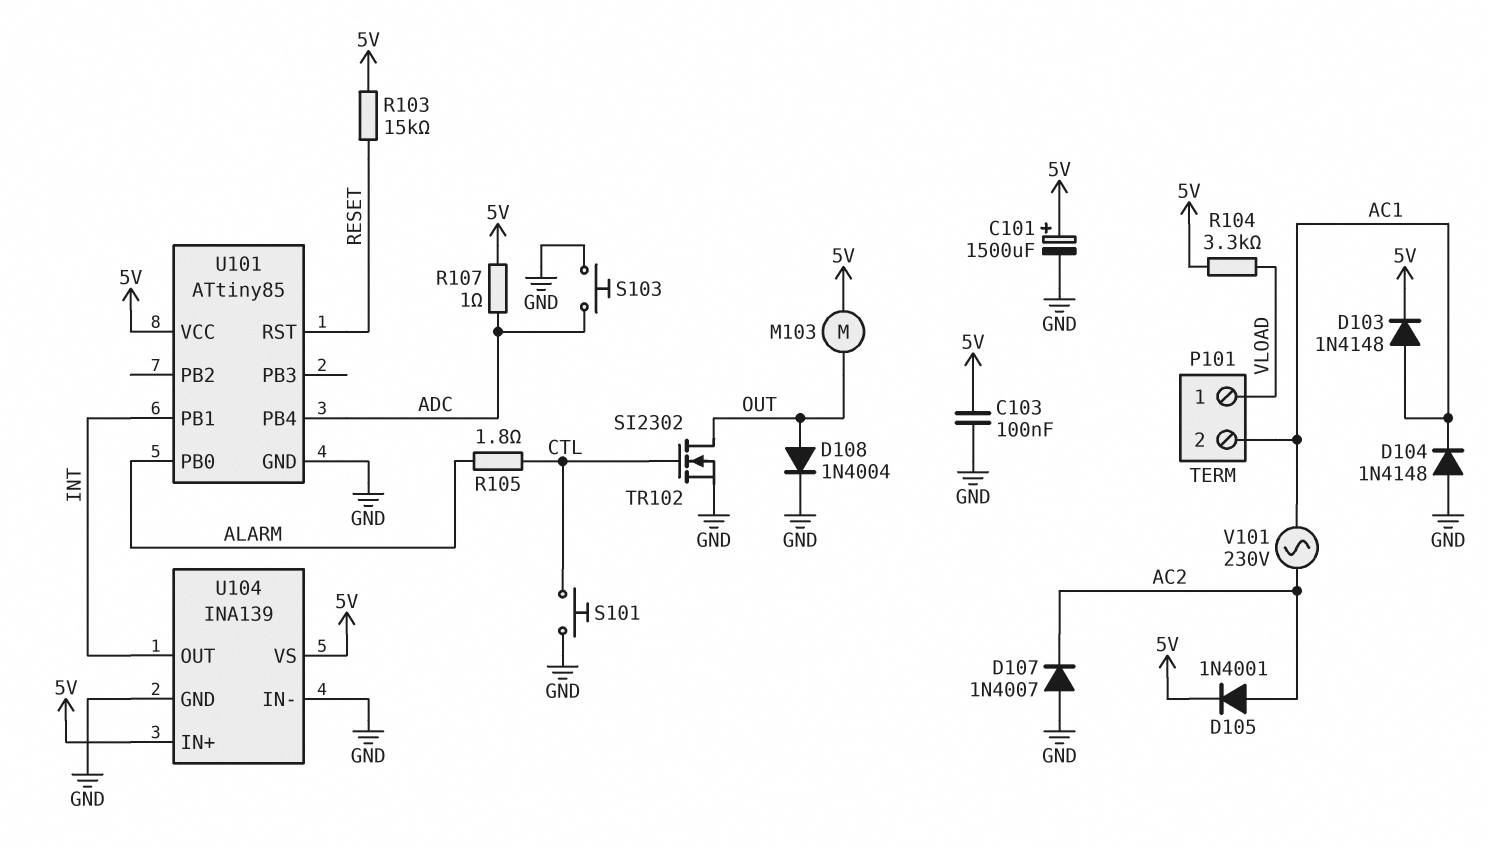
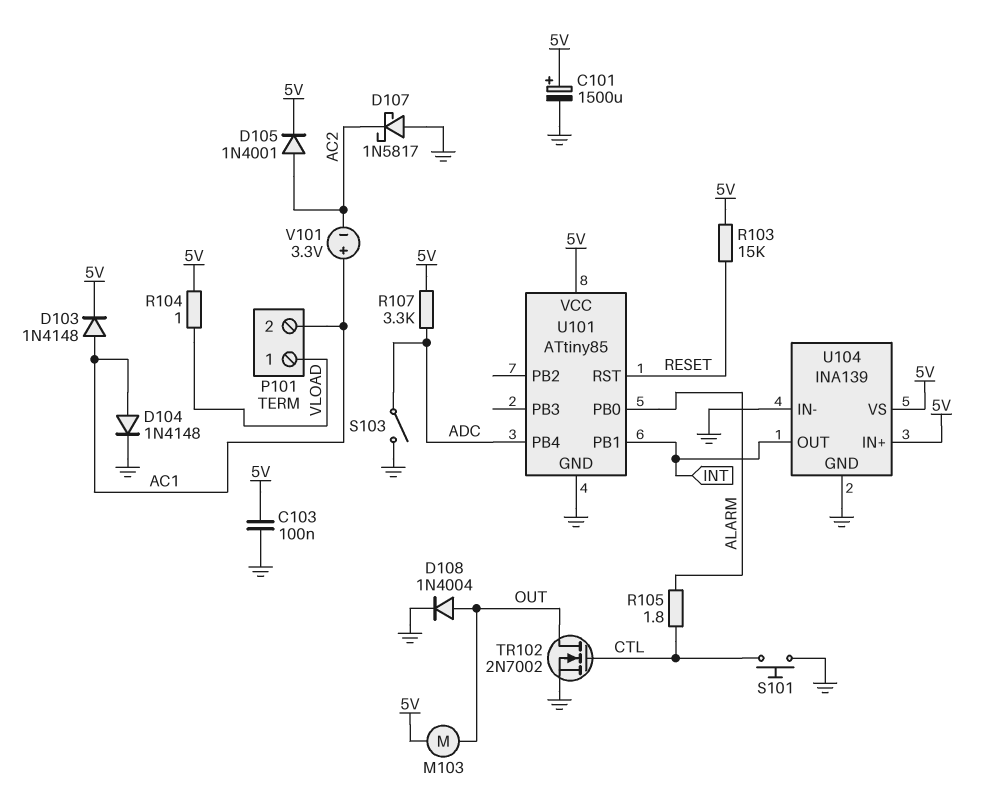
D104: diode 1N4148 (A GND, K AC1) -> diode 1N4148 (A AC1, K GND)
D107: diode 1N4007 (A GND, K AC2) -> schottky 1N5817 (A GND, K AC2)
R104: 3.3k (5V, VLOAD) -> 1 (5V, VLOAD)
R107: 1 (5V, ADC) -> 3.3k (5V, ADC)
S103: button (ADC, GND) -> switch (ADC, GND)
TR102: NMOS SI2302 (G CTL, D OUT, S GND) -> NMOS 2N7002 (G CTL, D OUT, S GND)
V101: AC 230V (AC1, AC2) -> 3.3V (plus AC1, minus AC2)

